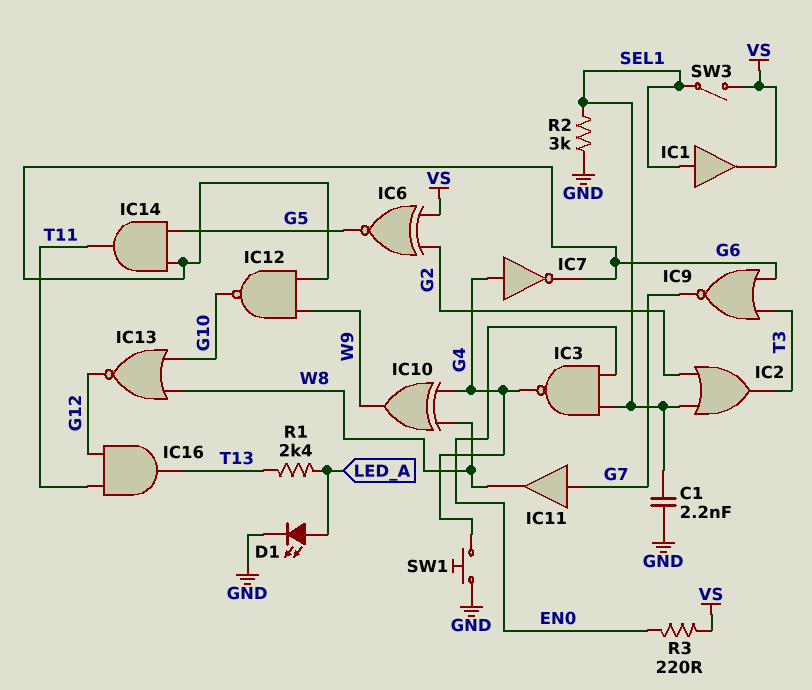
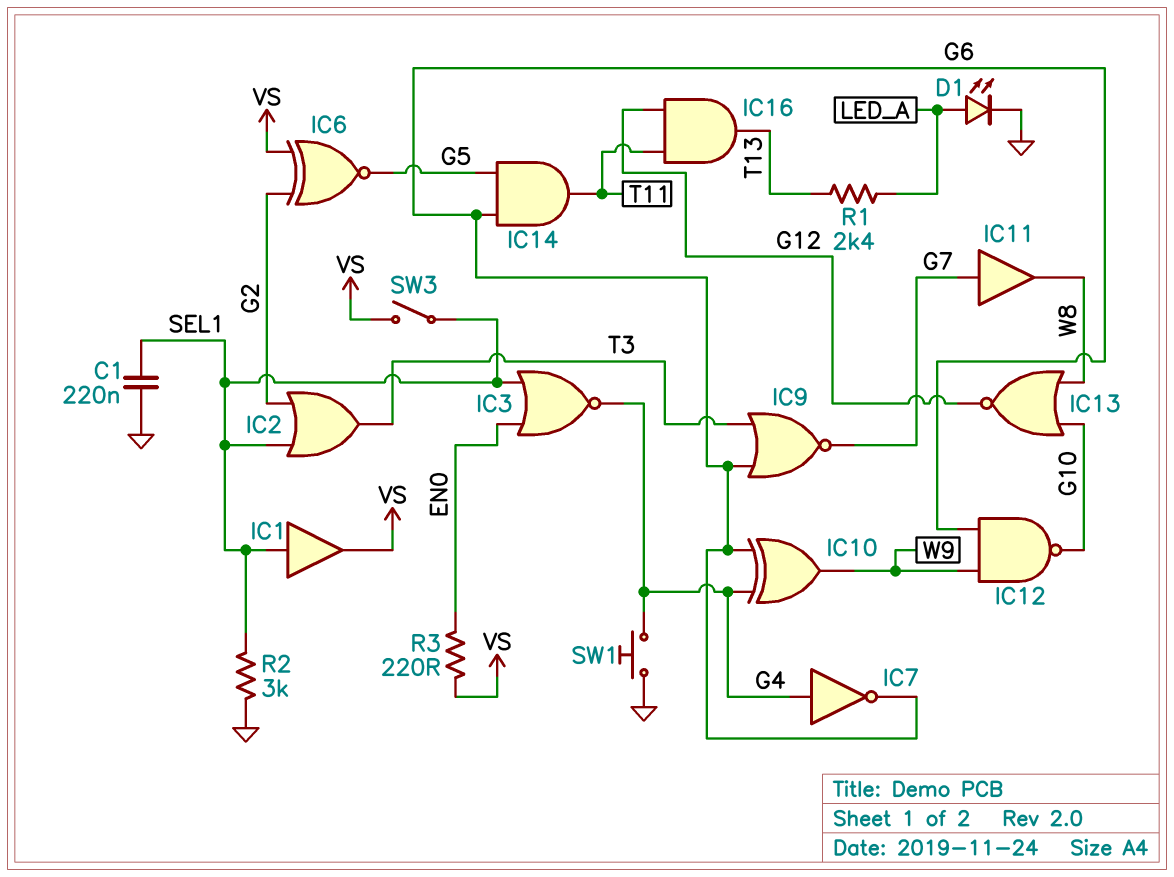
C1: 2.2nF (GND, SEL1) -> 220nF (GND, SEL1)
IC3: NAND (in EN0, in SEL1, out G4) -> NOR (in EN0, in SEL1, out G4)
IC10: XOR (in G4, in W8, out W9) -> XOR (in G4, in G6, out W9)

